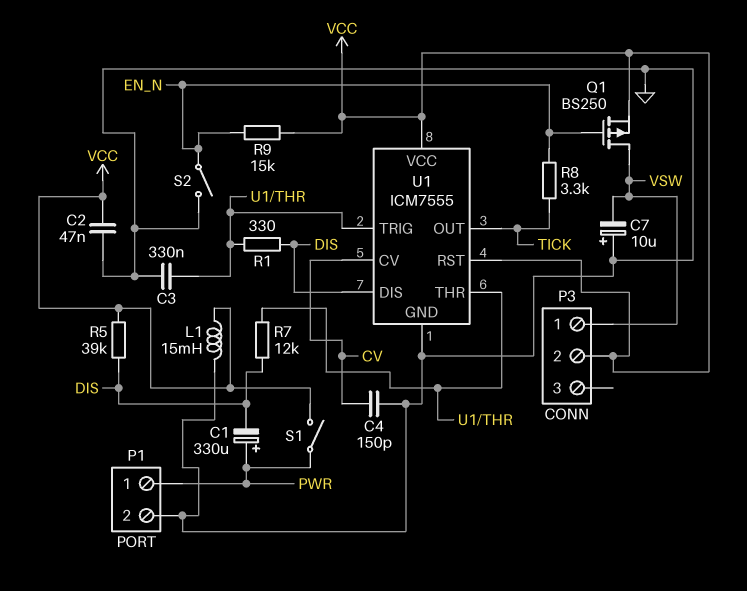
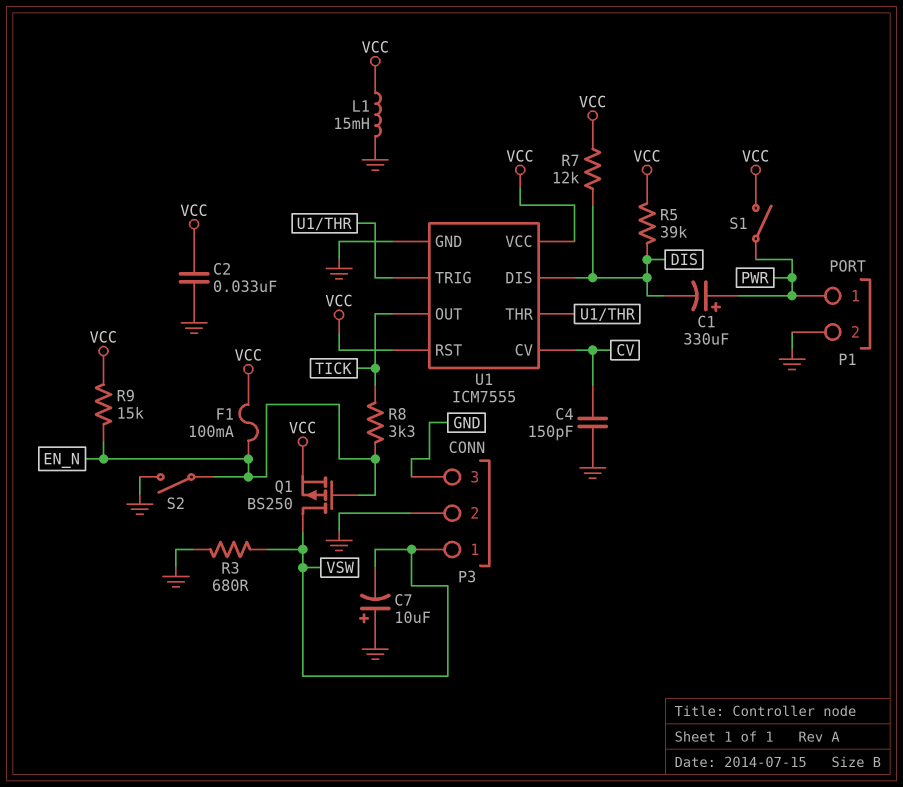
C2: 47nF (GND, VCC) -> 33nF (GND, VCC)
C3: 330nF (GND, U1/THR) -> none
F1: none -> 100mA (EN_N, VCC)
P3 pin 2: VCC -> GND
P3 pin 3: none -> GND
R1: 330 (DIS, U1/THR) -> none
R3: none -> 680 (GND, VSW)
R7: 12k (DIS, U1/THR) -> 12k (DIS, VCC)

